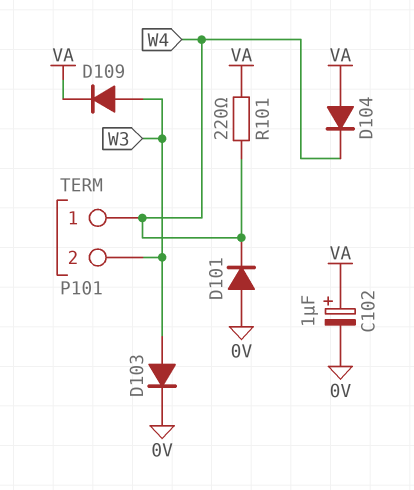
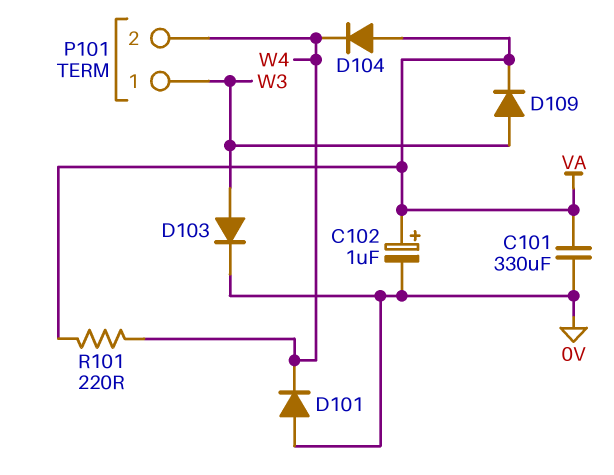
C101: none -> 330uF (0V, VA)
P101 pin 1: W4 -> W3
P101 pin 2: W3 -> W4

